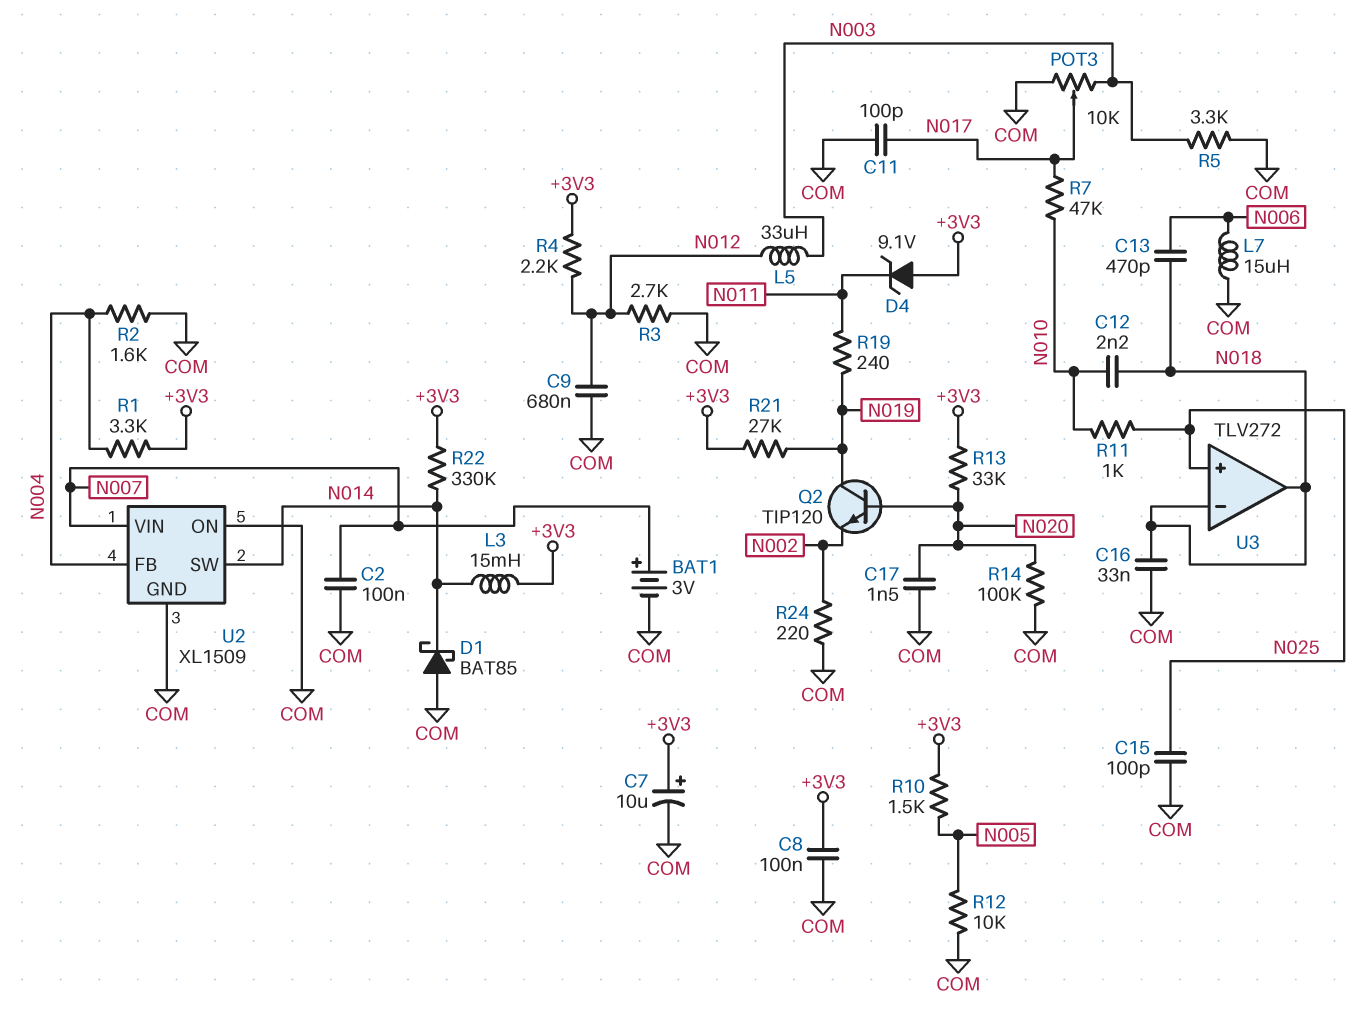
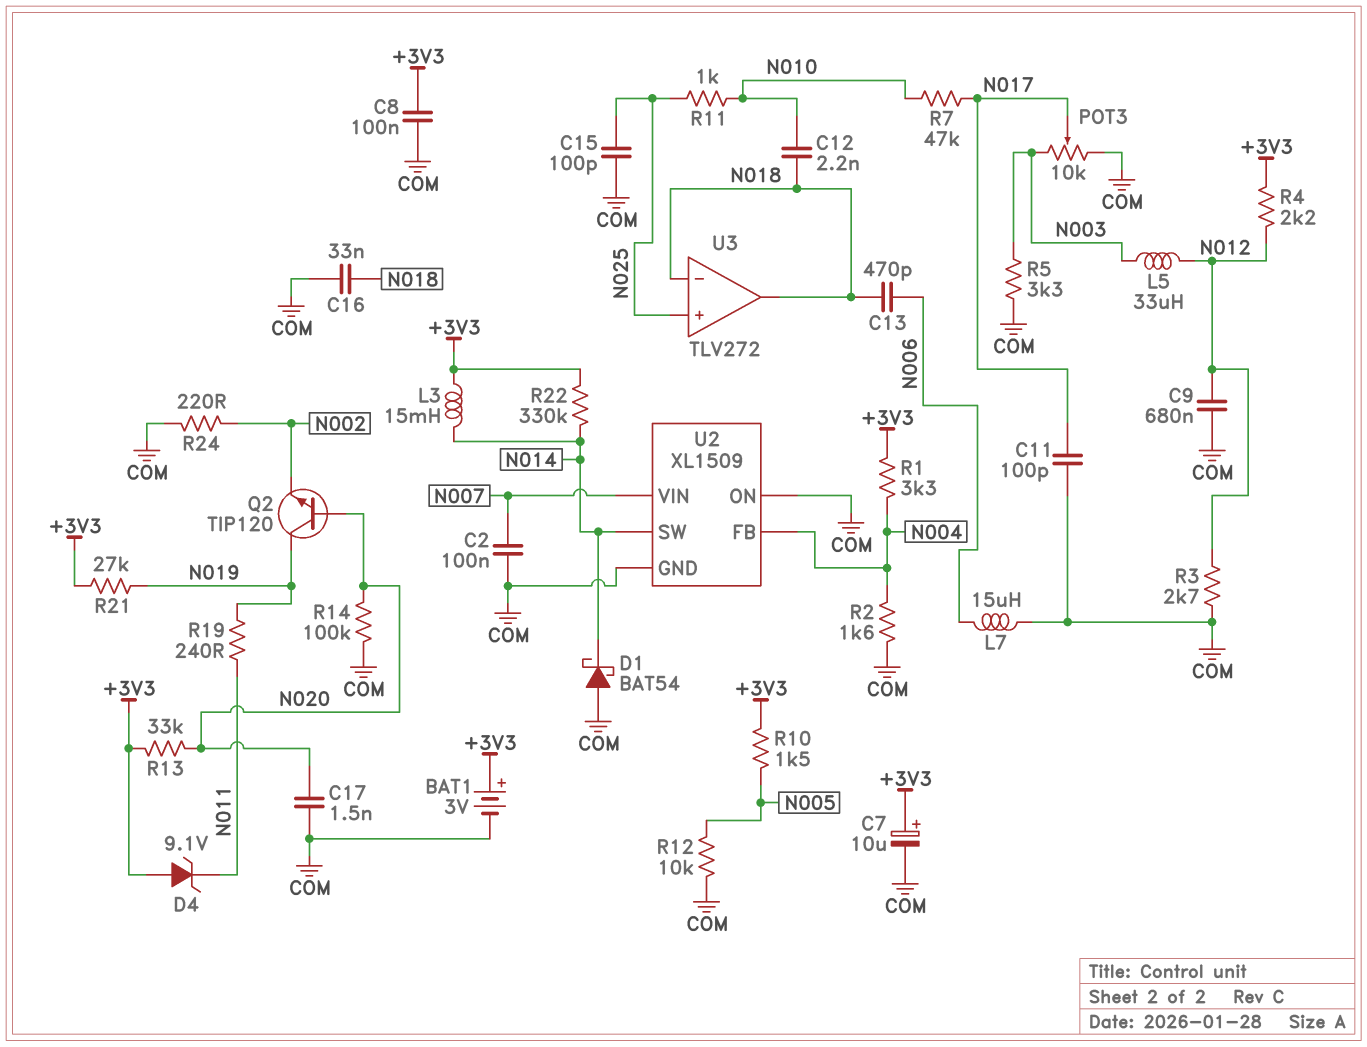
BAT1: 3V (plus N007, minus COM) -> 3V (plus +3V3, minus COM)
D1: schottky BAT85 (A COM, K N014) -> schottky BAT54 (A COM, K N014)

